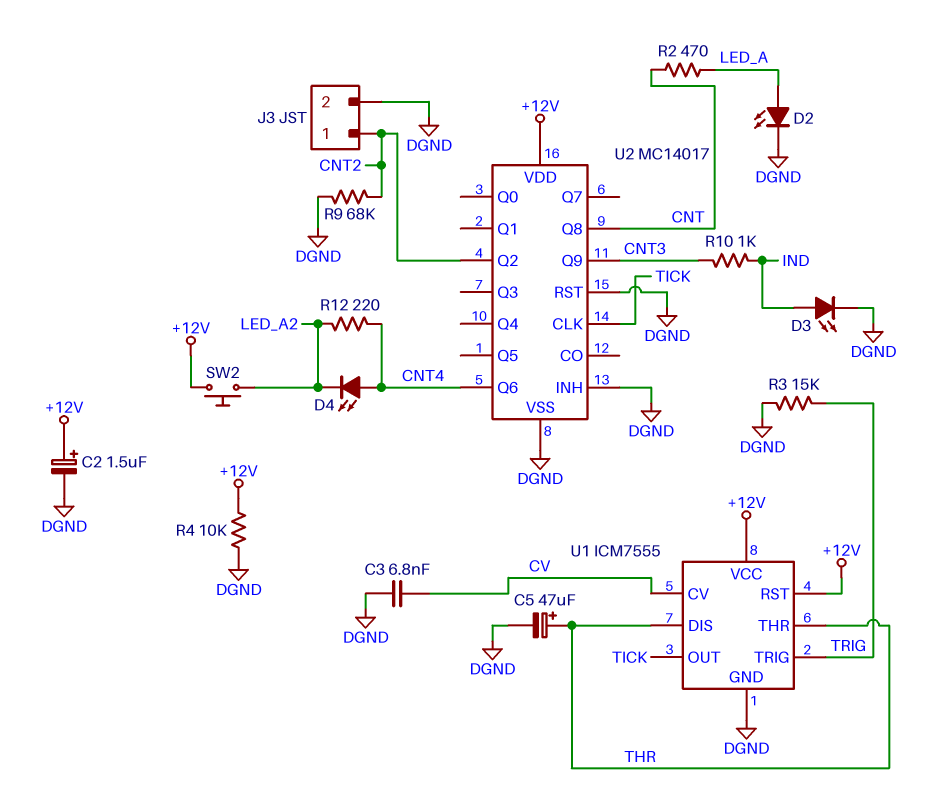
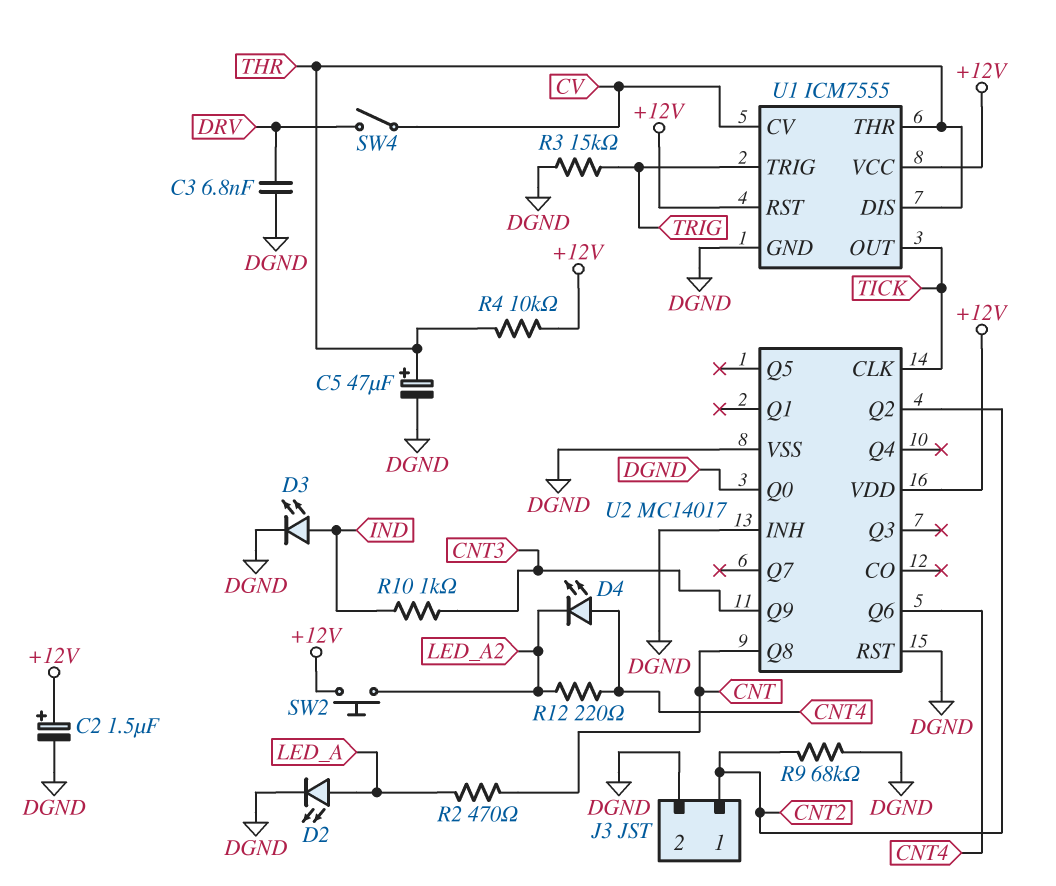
C3: 6.8nF (CV, DGND) -> 6.8nF (DGND, DRV)
R4: 10k (+12V, DGND) -> 10k (+12V, THR)
SW4: none -> switch (CV, DRV)
U2 pin Q0: none -> DGND

